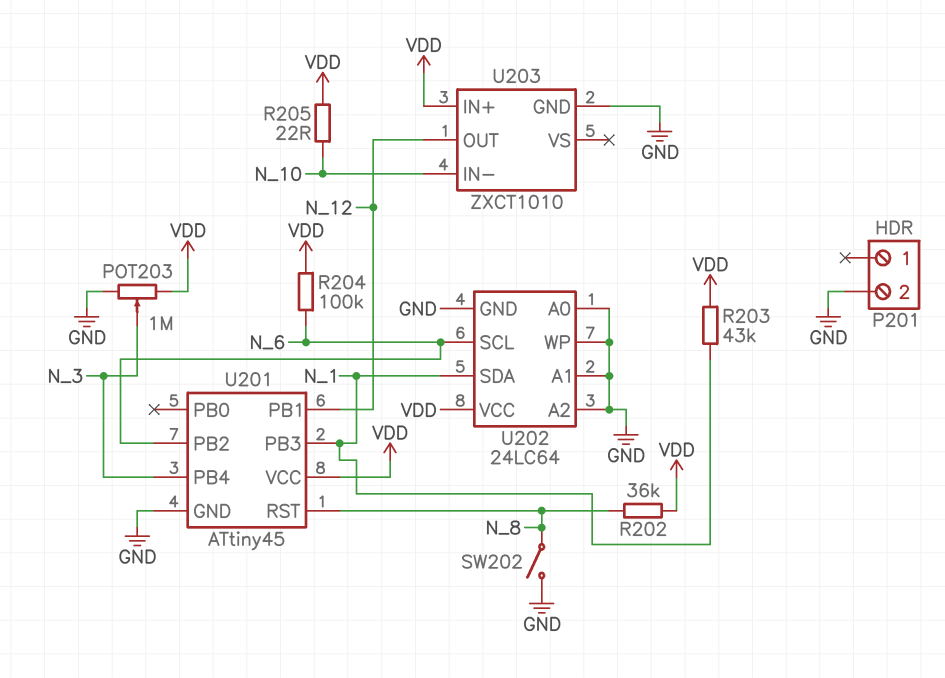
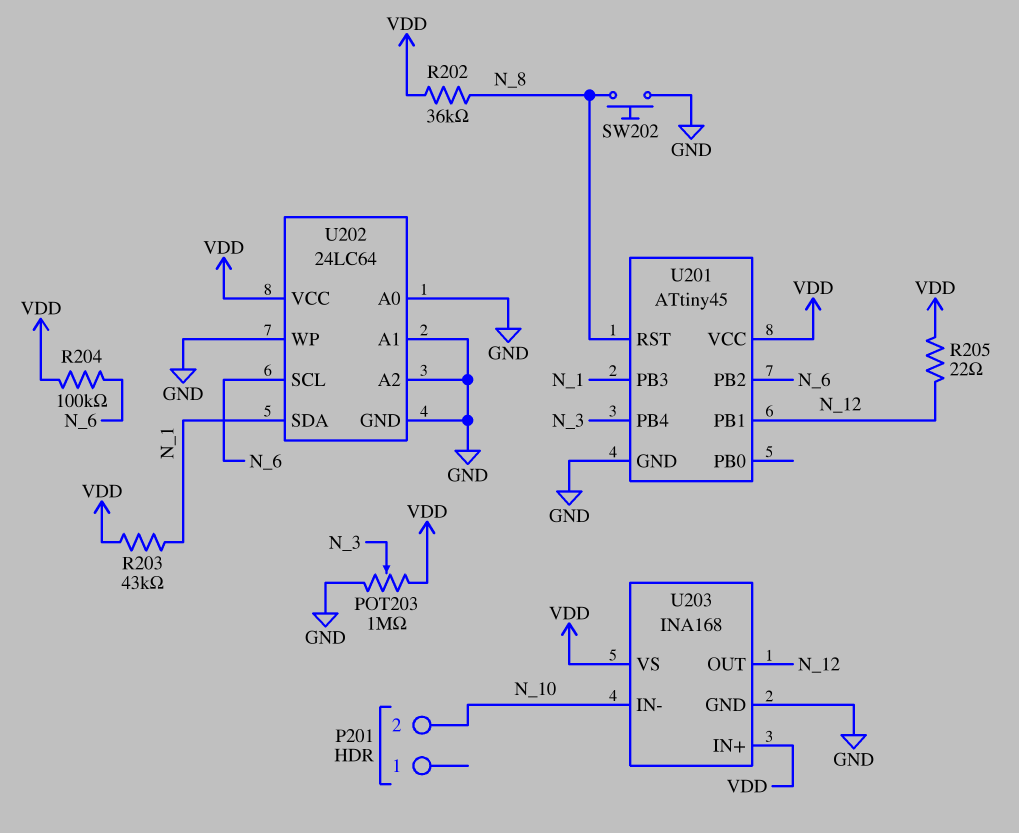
P201 pin 2: GND -> N_10
R205: 22 (N_10, VDD) -> 22 (N_12, VDD)
SW202: switch (GND, N_8) -> button (GND, N_8)
U203: ZXCT1010 -> INA168
U203 pin VS: none -> VDD

